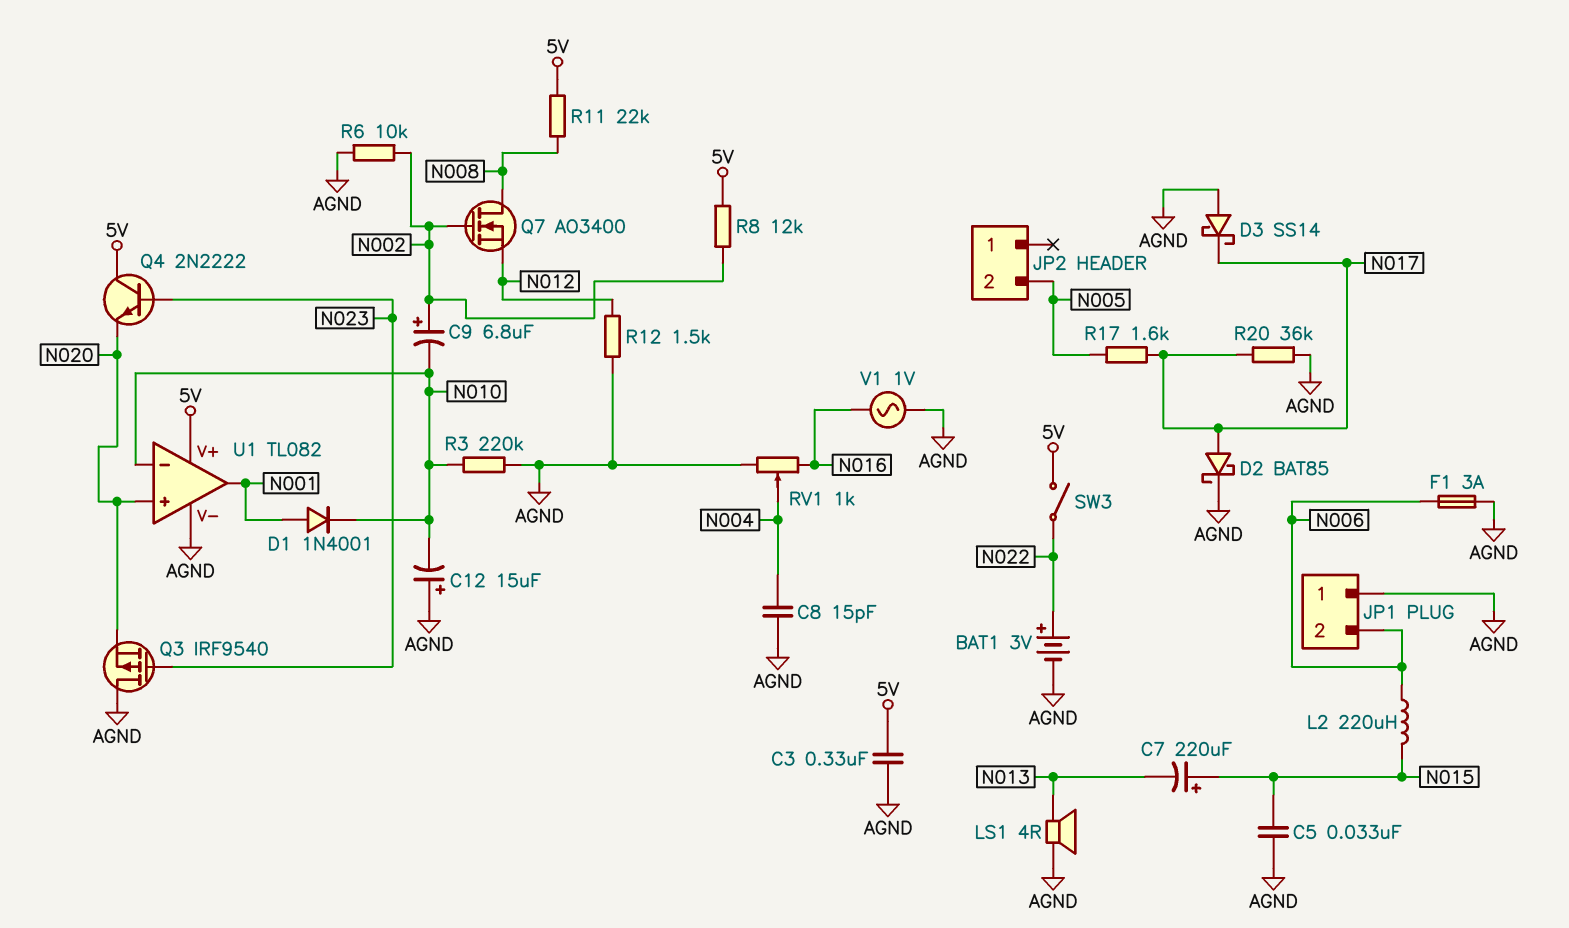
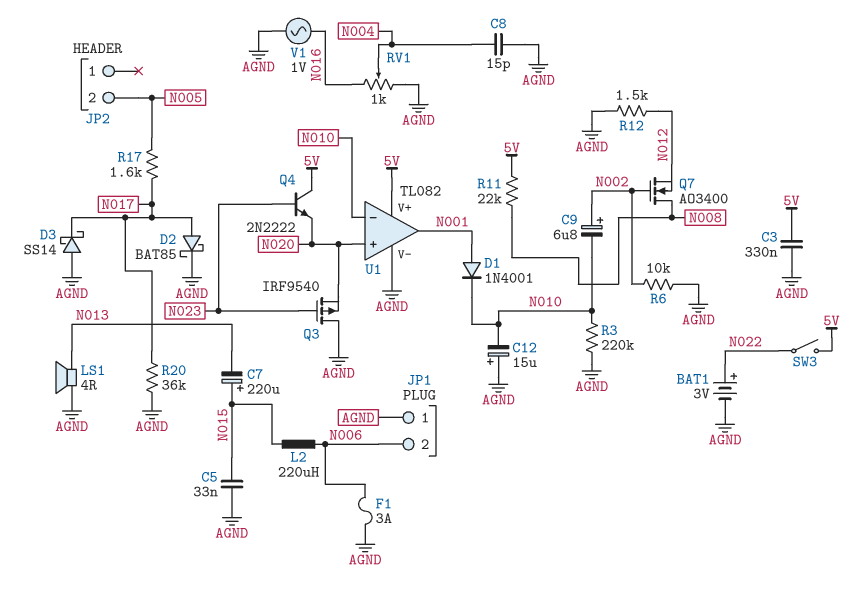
R8: 12k (5V, N002) -> none

